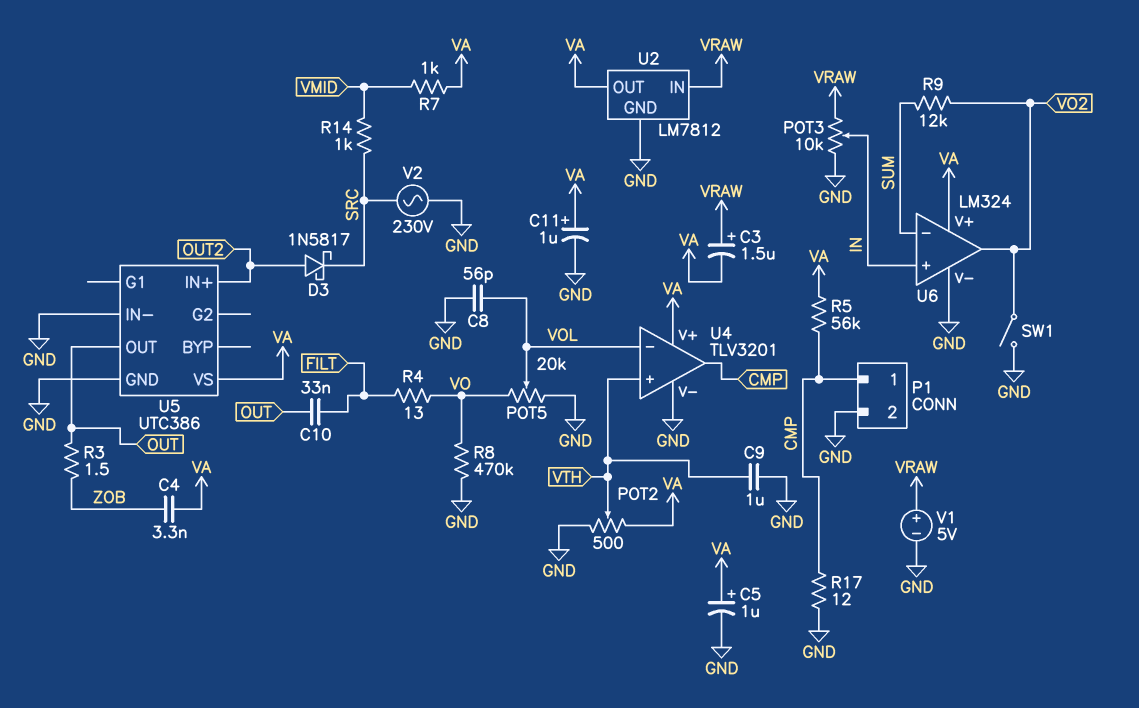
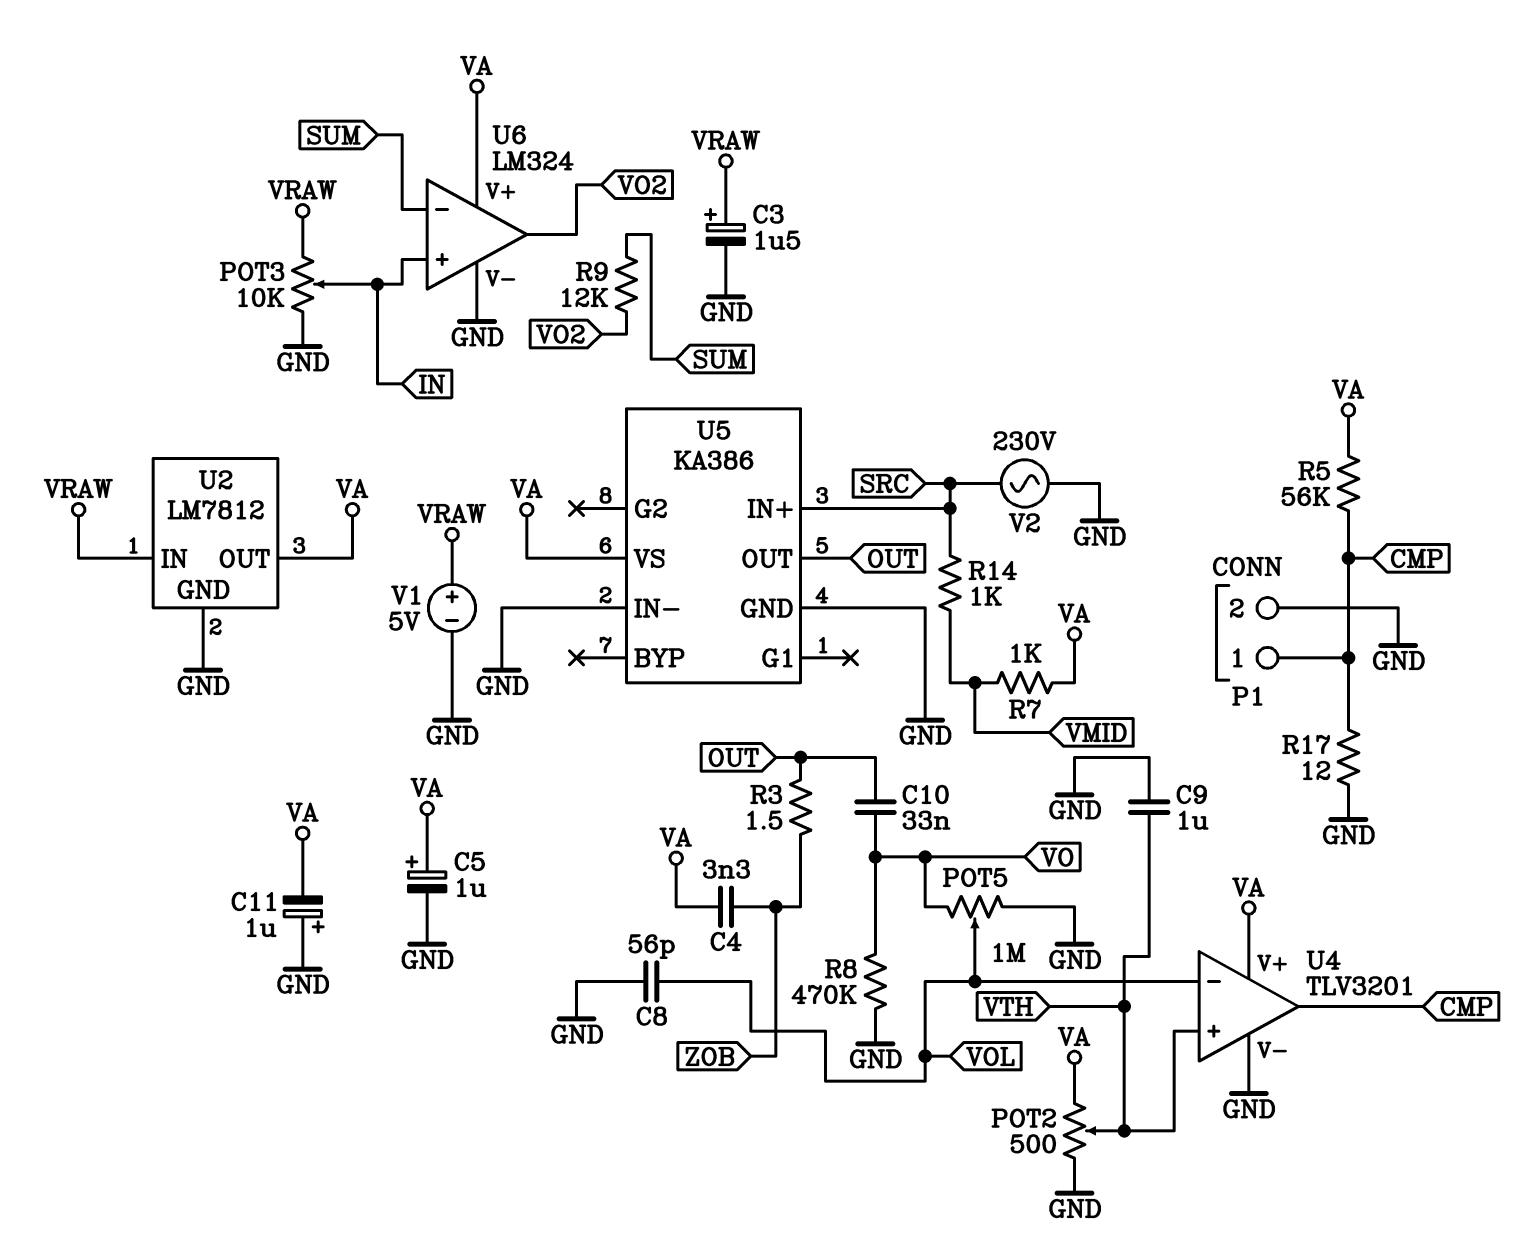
C3: 1.5uF (plus VRAW, minus VA) -> 1.5uF (plus VRAW, minus GND)
C10: 33nF (FILT, OUT) -> 33nF (OUT, VO)
C11: 1uF (plus VA, minus GND) -> 1uF (plus GND, minus VA)
D3: schottky 1N5817 (A OUT2, K SRC) -> none
POT5: 20k (GND, VO, wiper VOL) -> 1M (GND, VO, wiper VOL)
R4: 13 (FILT, VO) -> none
SW1: switch (GND, VO2) -> none
U5: UTC386 -> KA386
U5 pin IN+: OUT2 -> SRC

